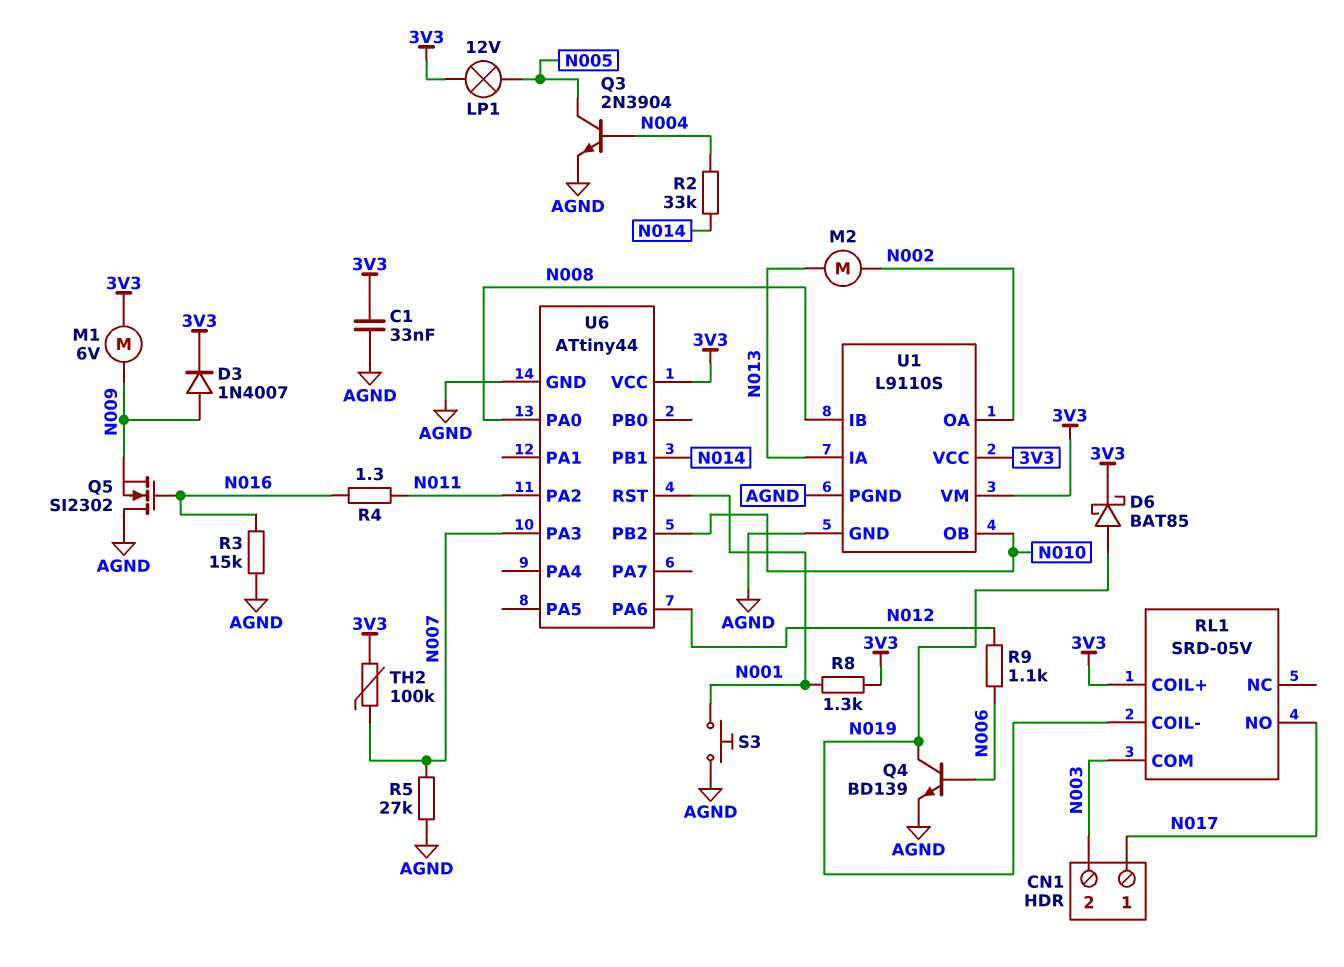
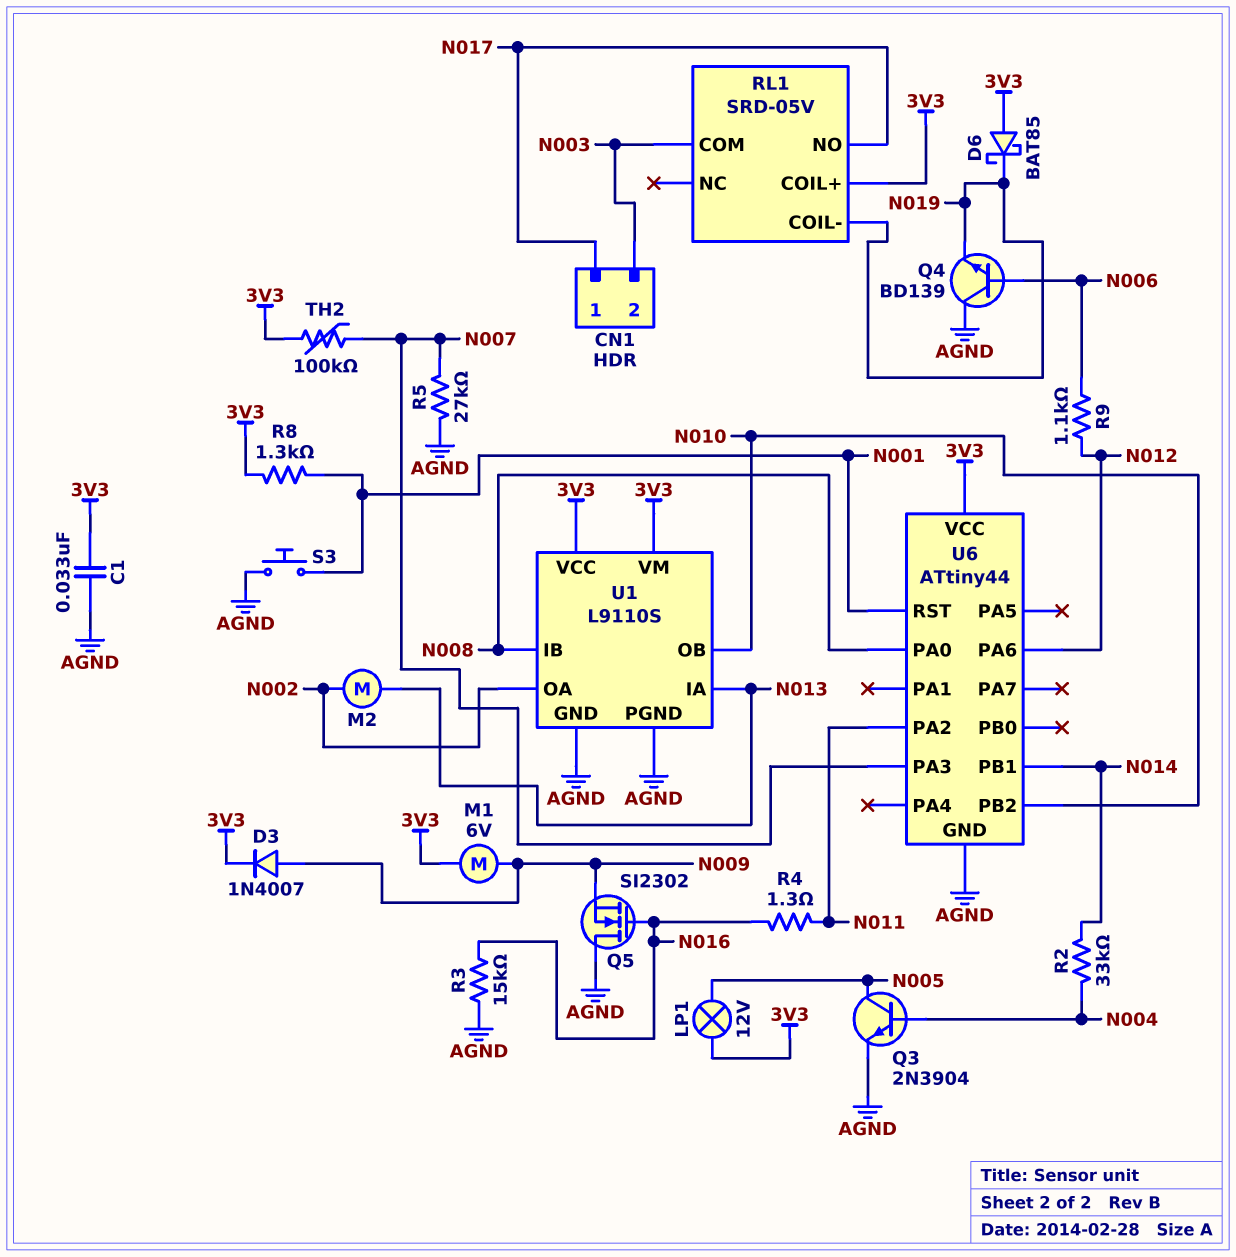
D6: schottky BAT85 (A N019, K 3V3) -> schottky BAT85 (A 3V3, K N019)
Q4: NPN BD139 (B N006, C N019, E AGND) -> NPN BD139 (B N006, C AGND, E N019)

